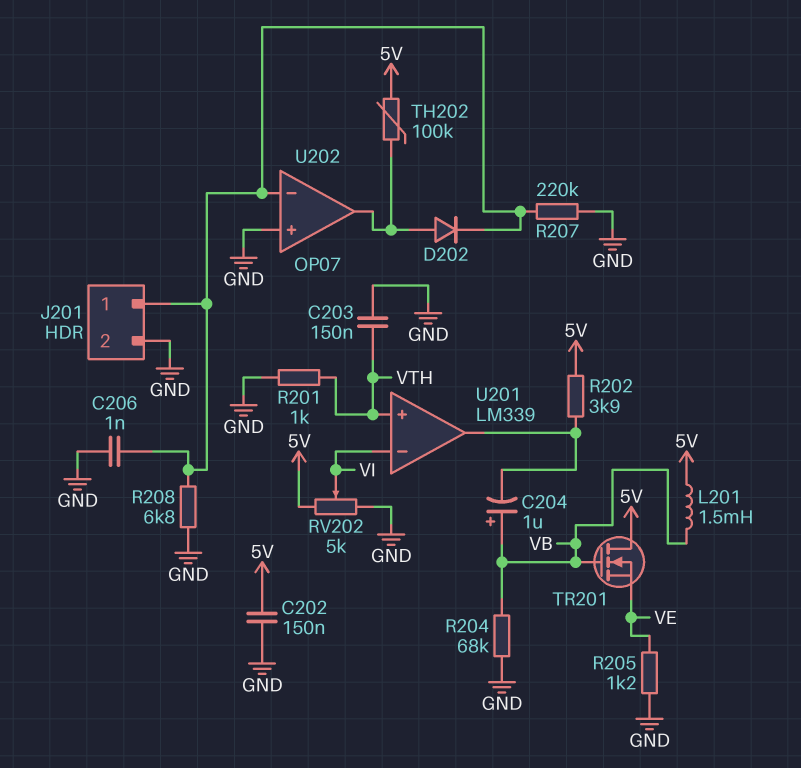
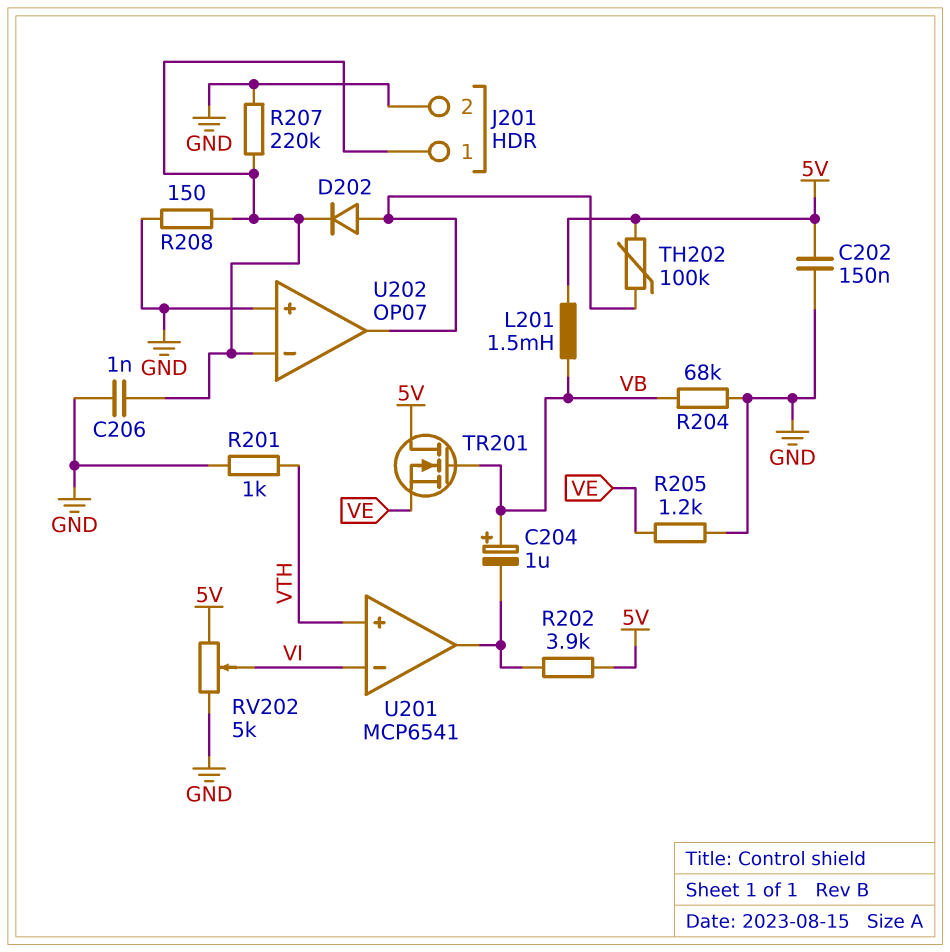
C203: 150nF (GND, VTH) -> none
R208: 6.8k (GND, J201/1) -> 150 (GND, J201/1)
U201: LM339 -> MCP6541

